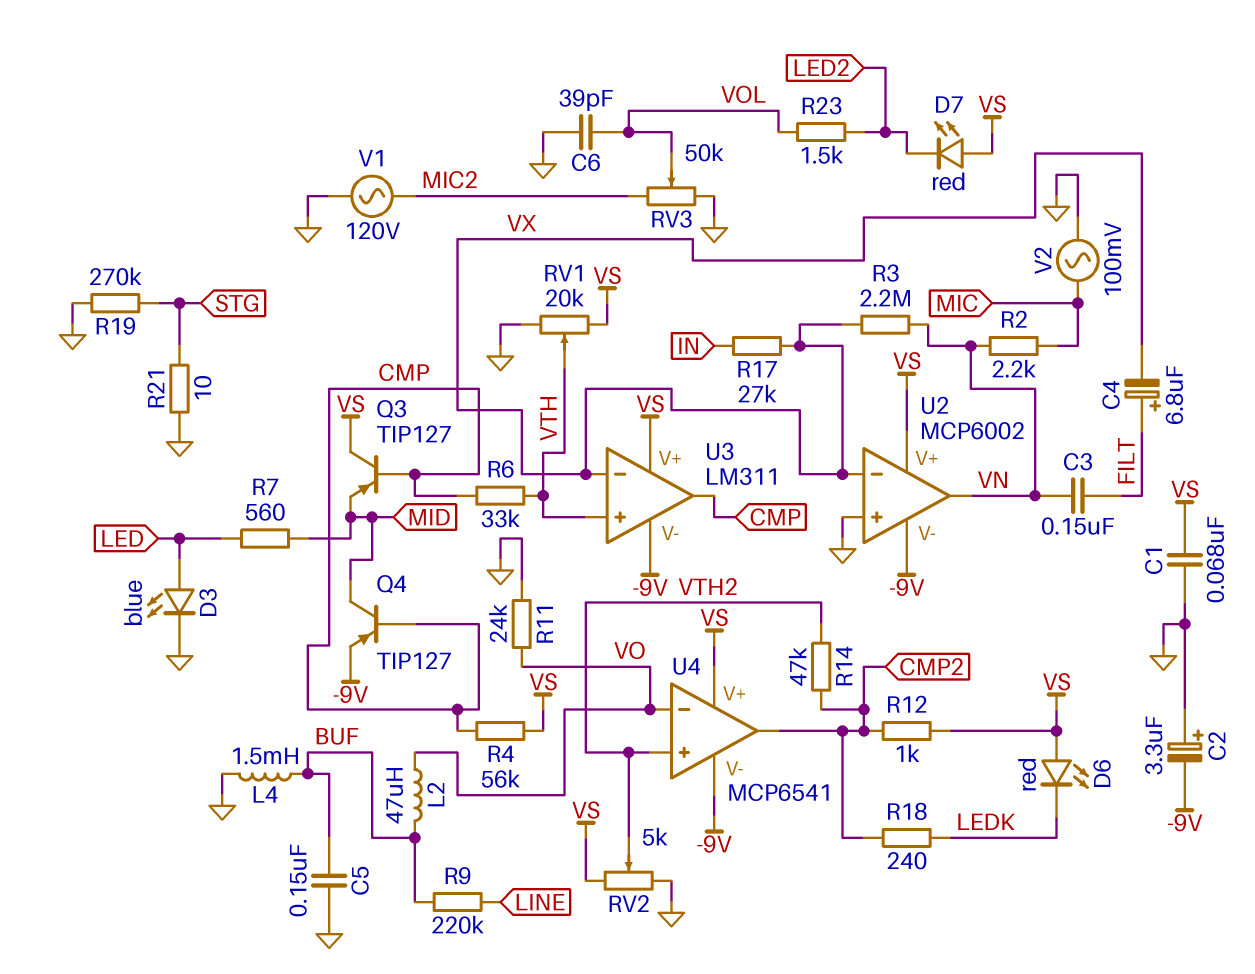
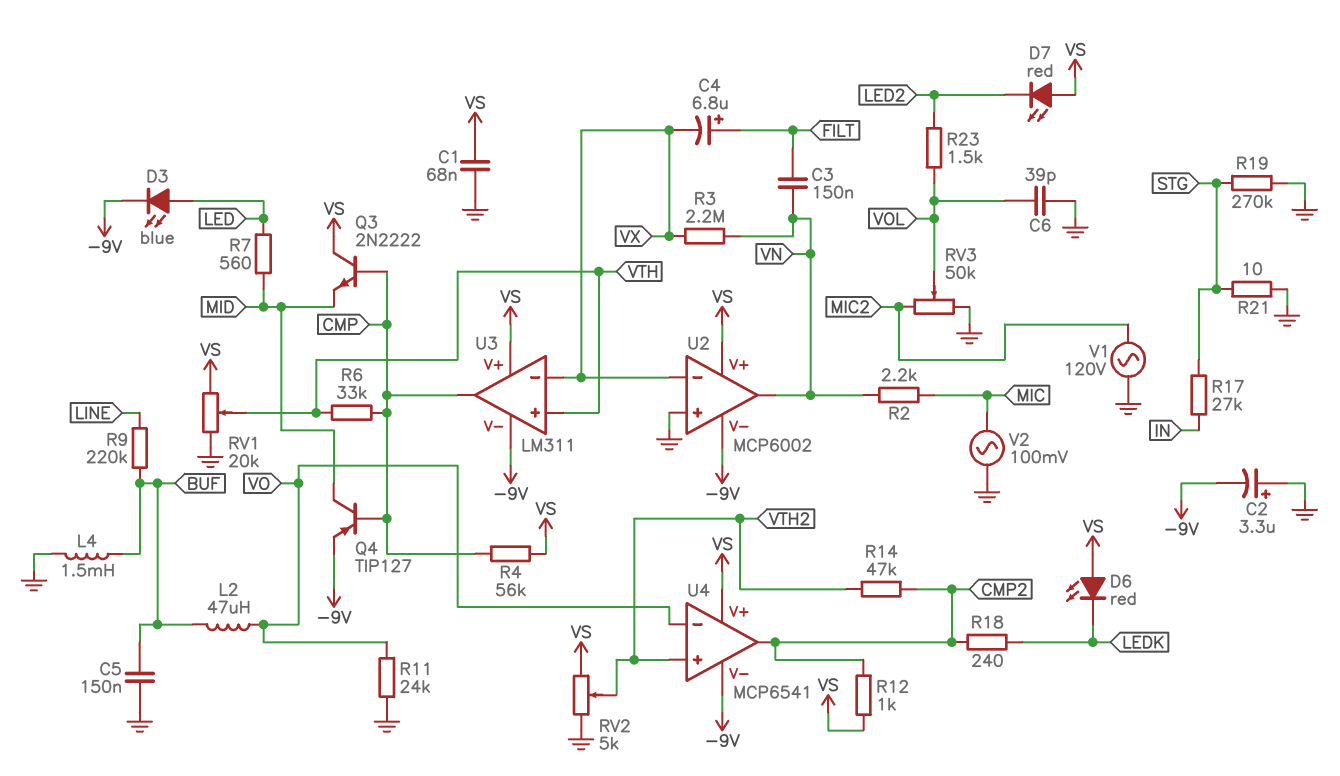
D3: LED blue (A LED, K GND) -> LED blue (A LED, K -9V)
Q3: PNP TIP127 (B CMP, C VS, E MID) -> NPN 2N2222 (B CMP, C VS, E MID)
R17: 27k (IN, VX) -> 27k (IN, STG)

